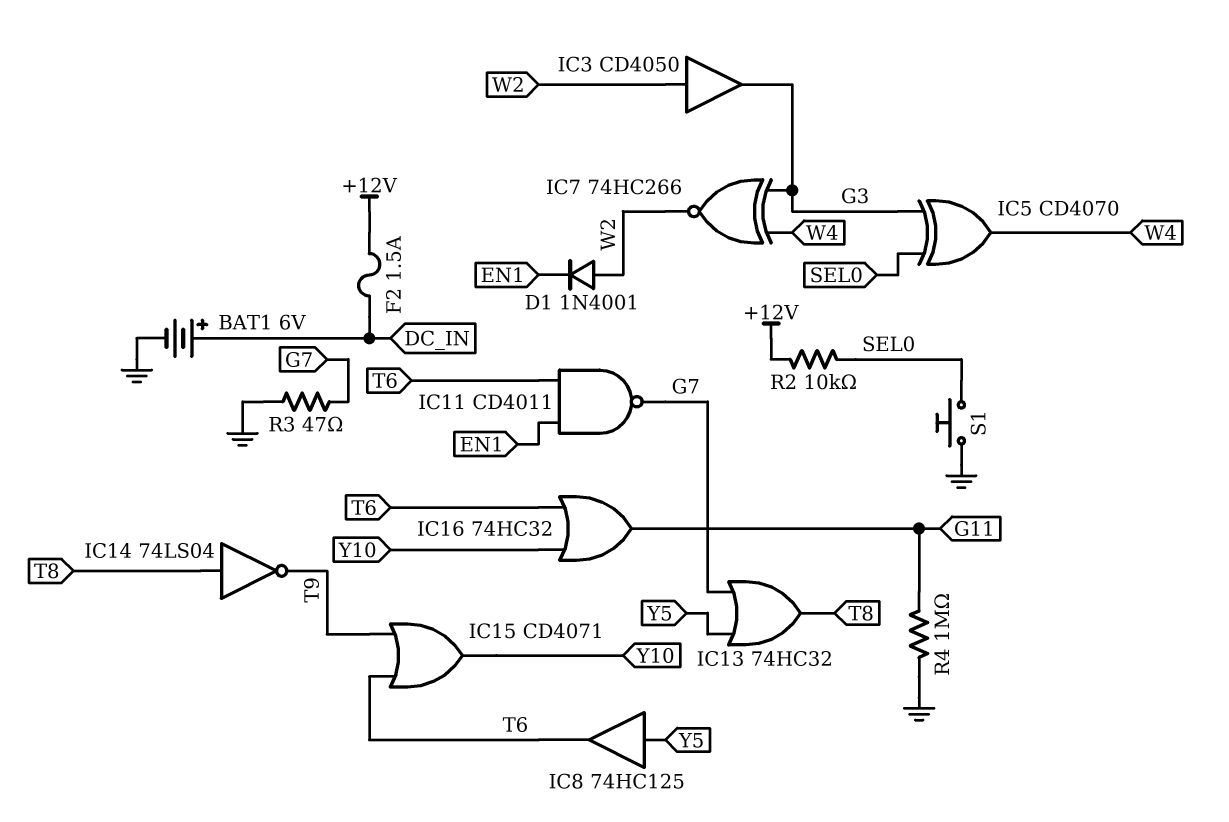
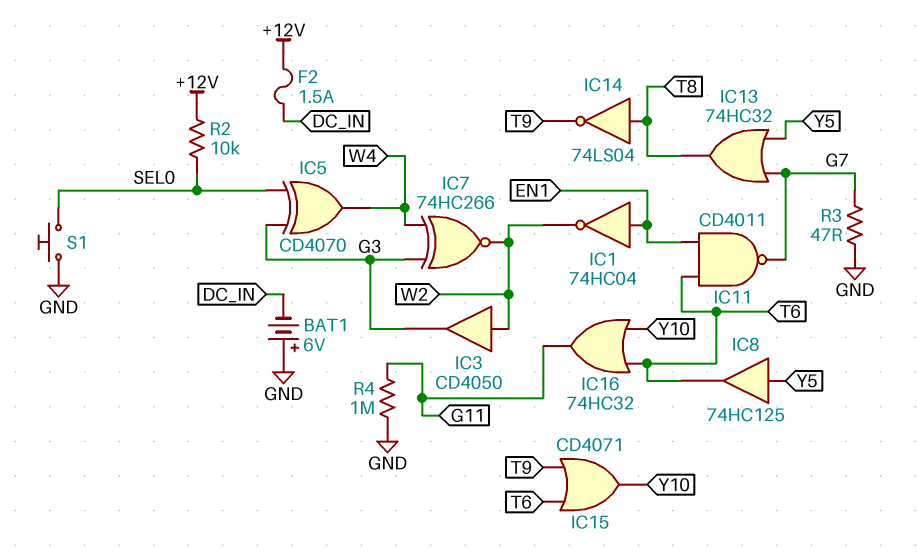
BAT1: 6V (plus DC_IN, minus GND) -> 6V (plus GND, minus DC_IN)
D1: diode 1N4001 (A W2, K EN1) -> none
IC1: none -> NOT 74HC04 (in EN1, out W2)

